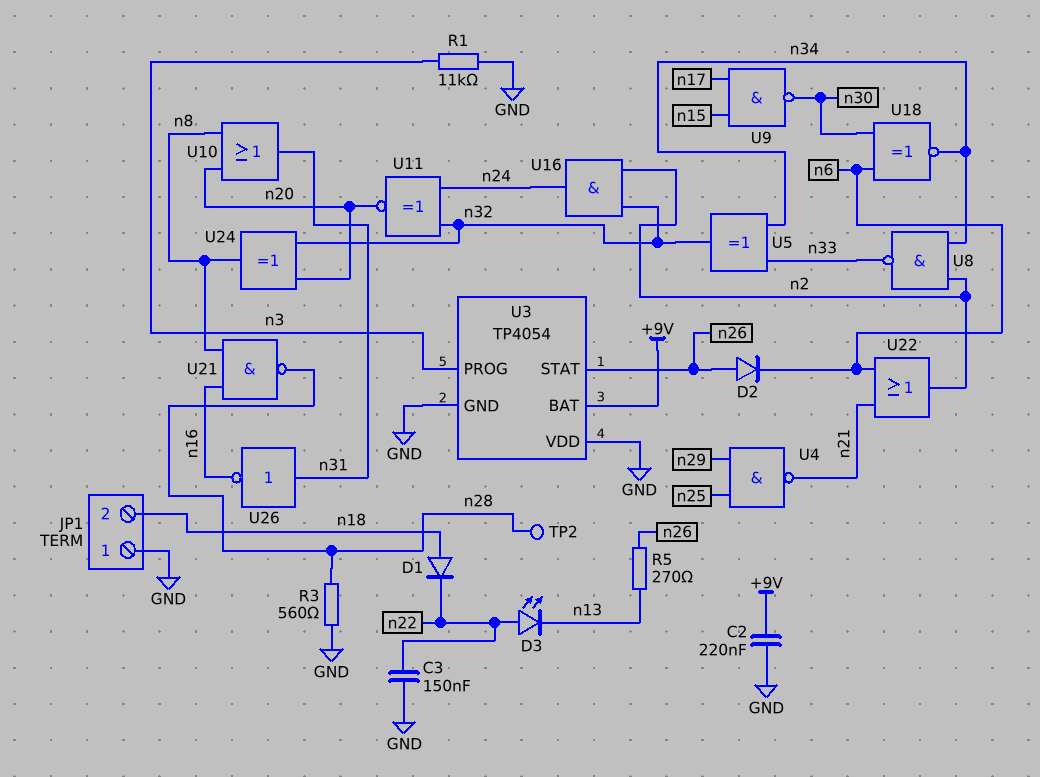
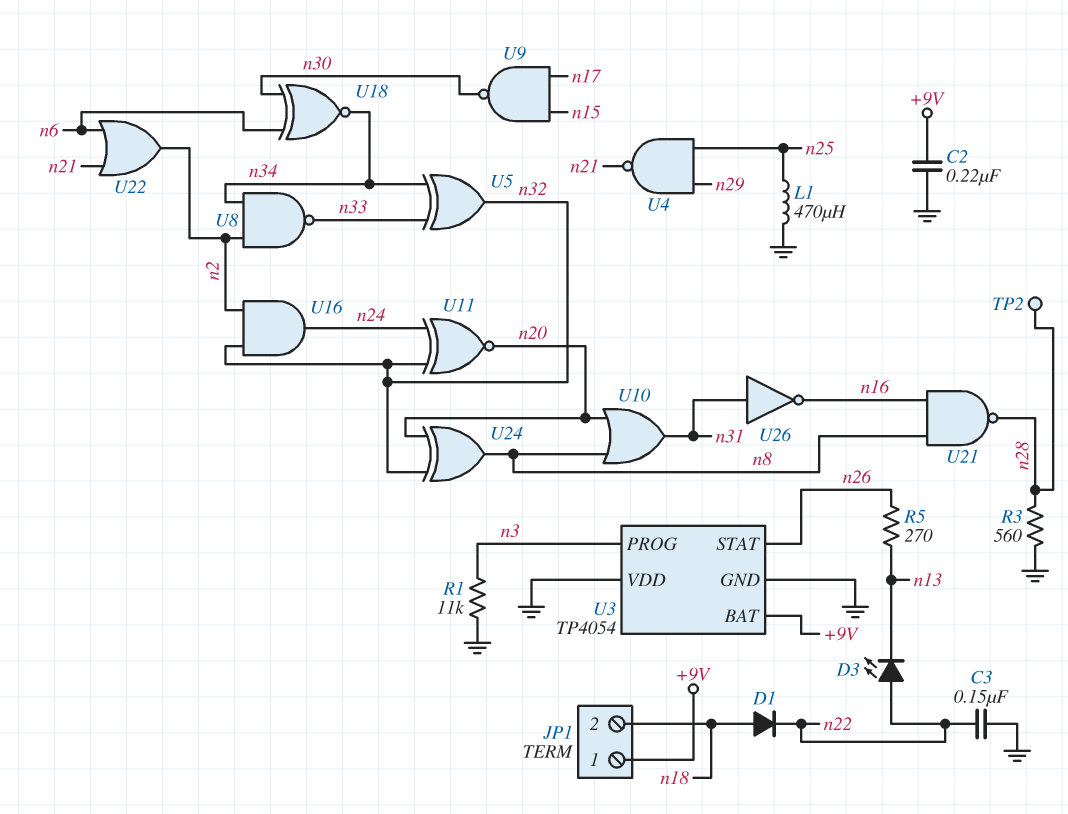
D2: diode (A n26, K n6) -> none
JP1 pin 1: GND -> +9V
L1: none -> 470uH (GND, n25)

